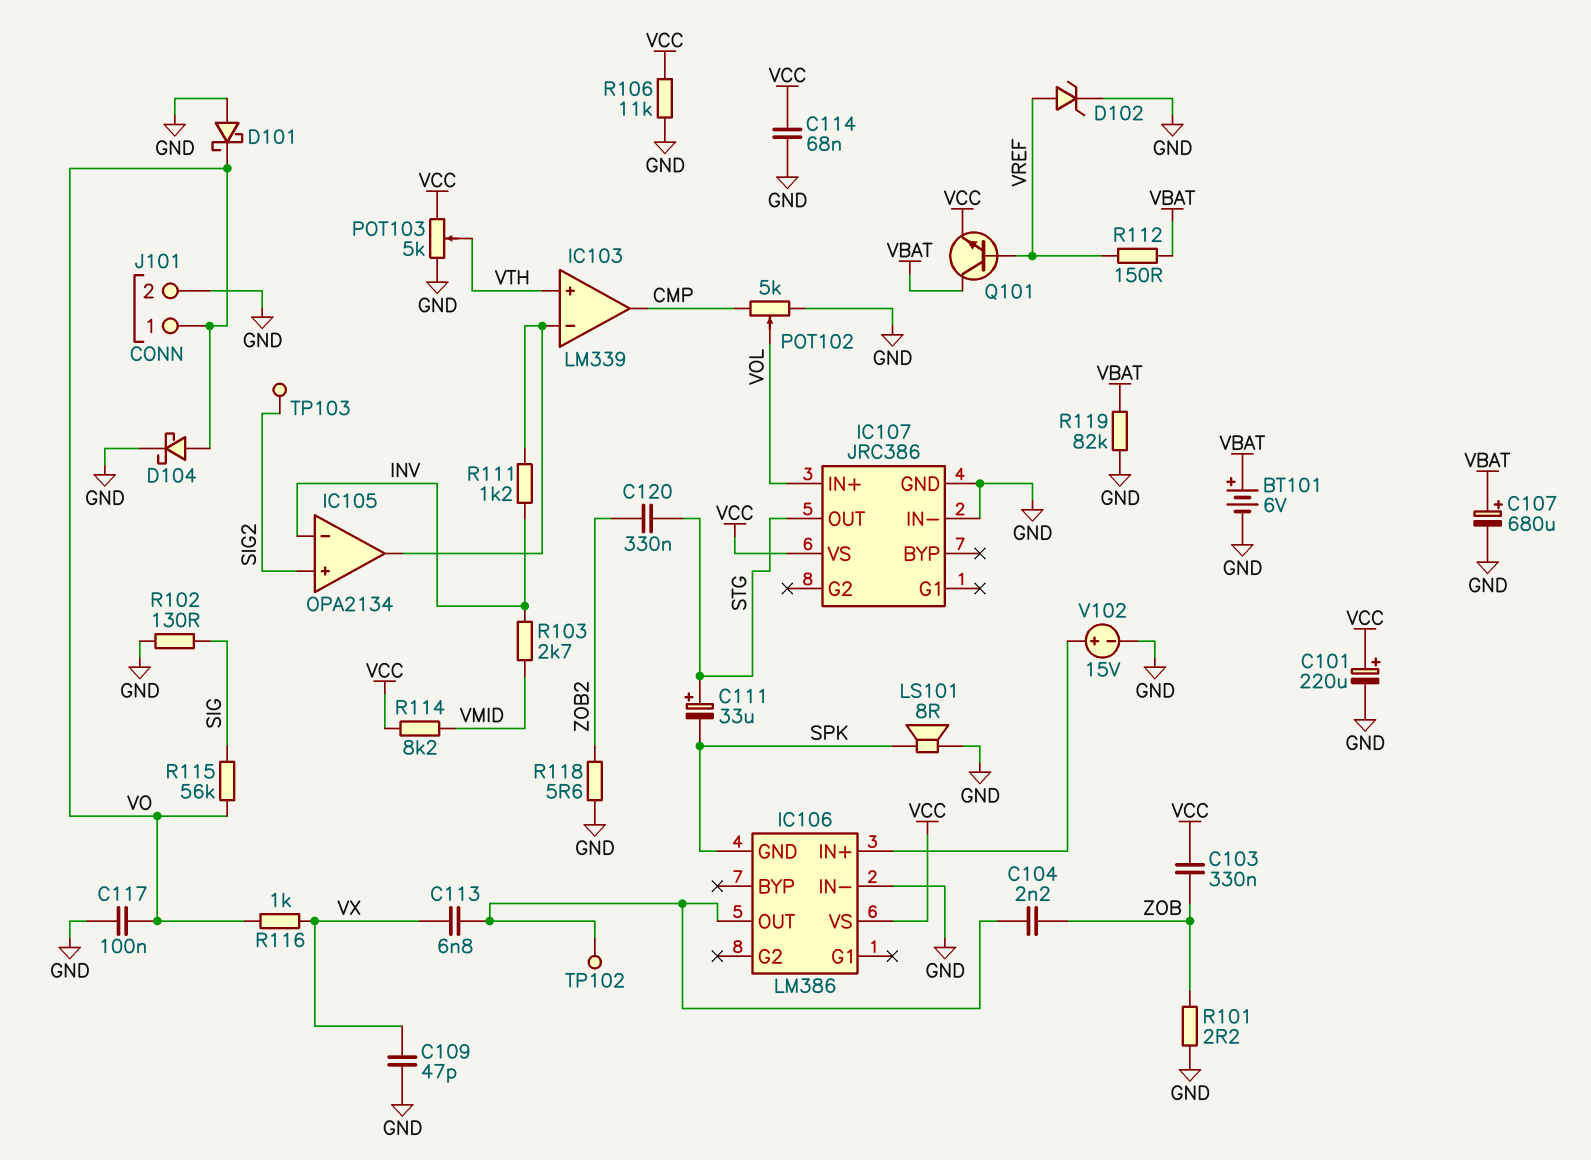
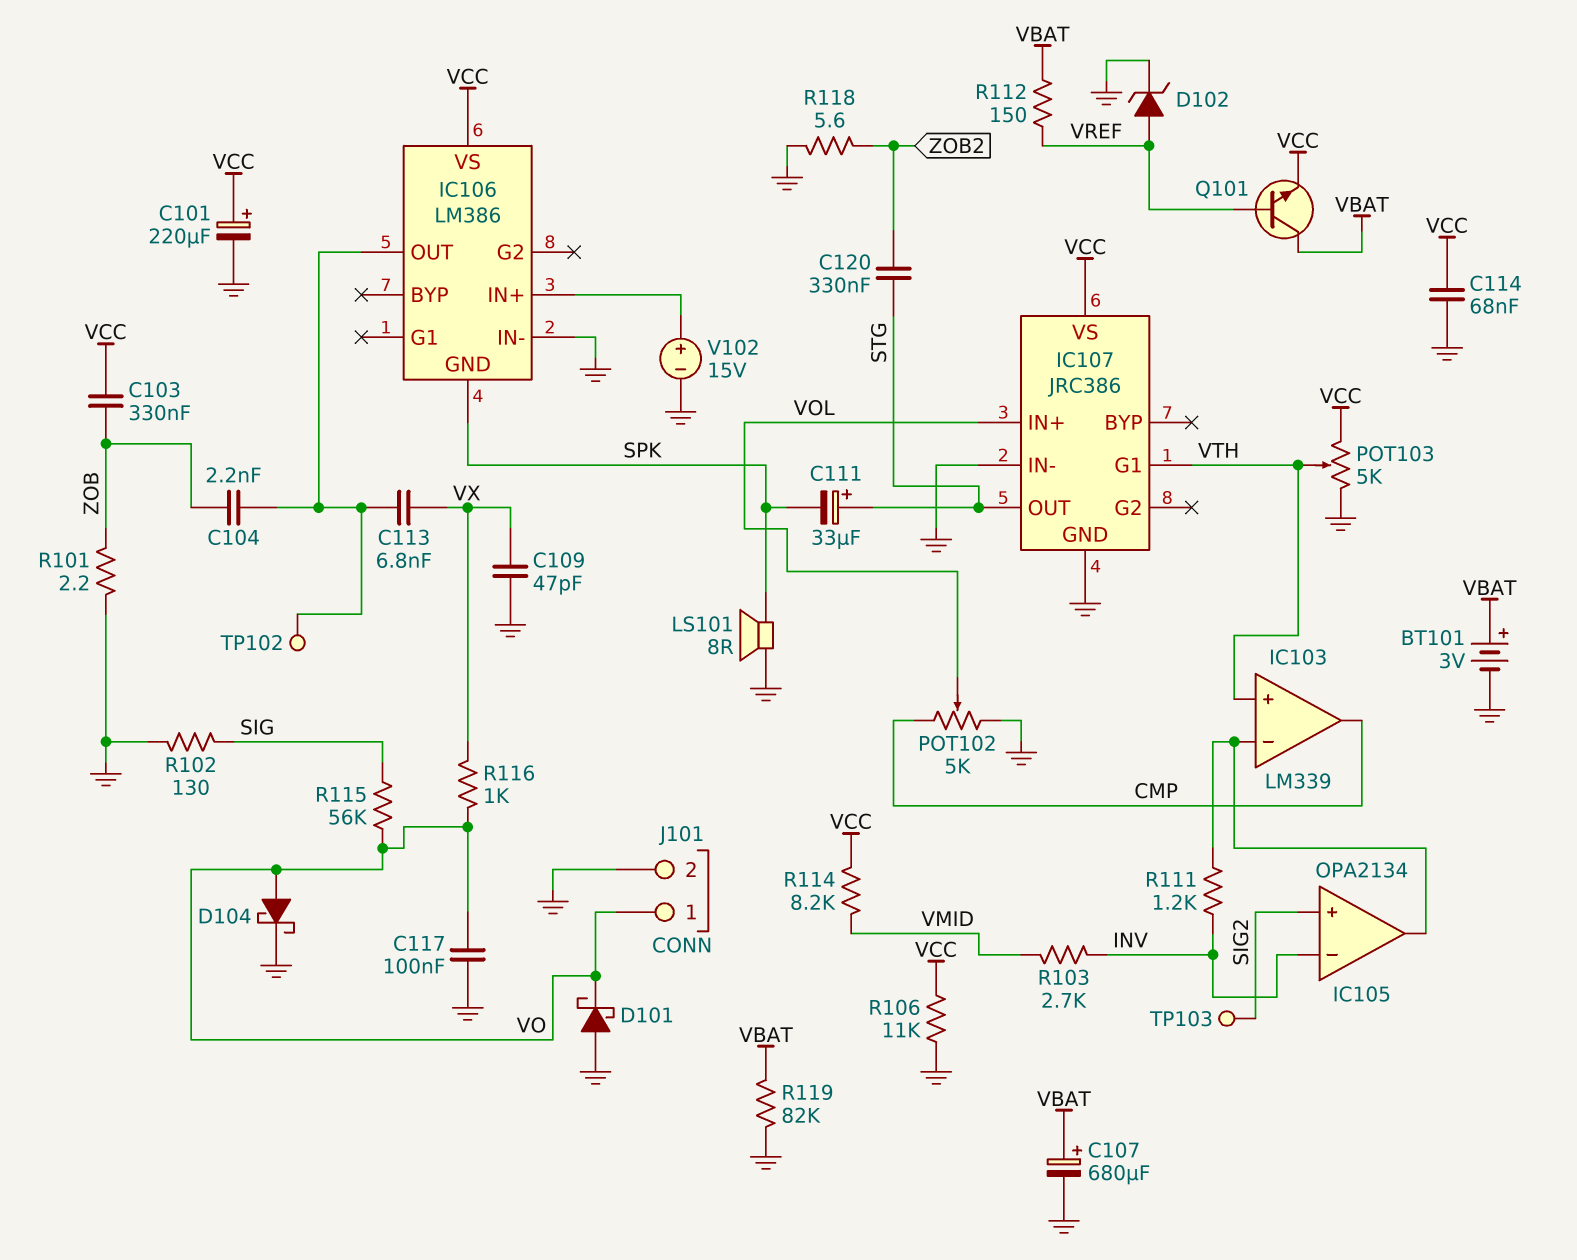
BT101: 6V (plus VBAT, minus GND) -> 3V (plus VBAT, minus GND)
IC107 pin G1: none -> VTH

